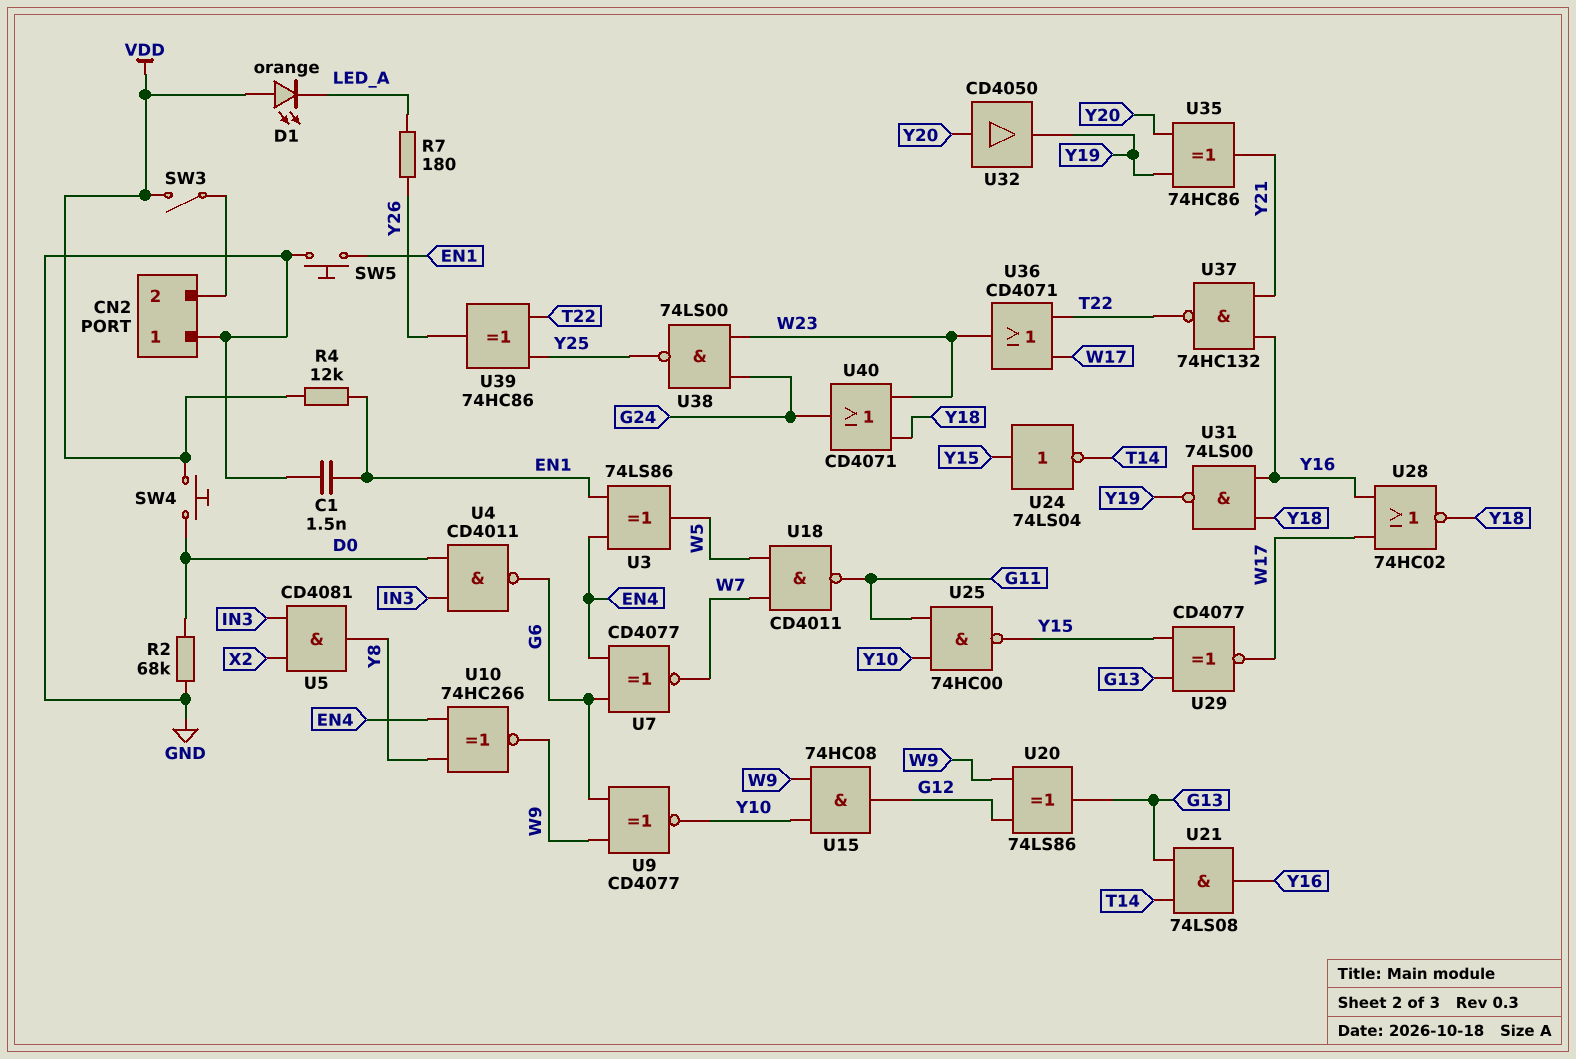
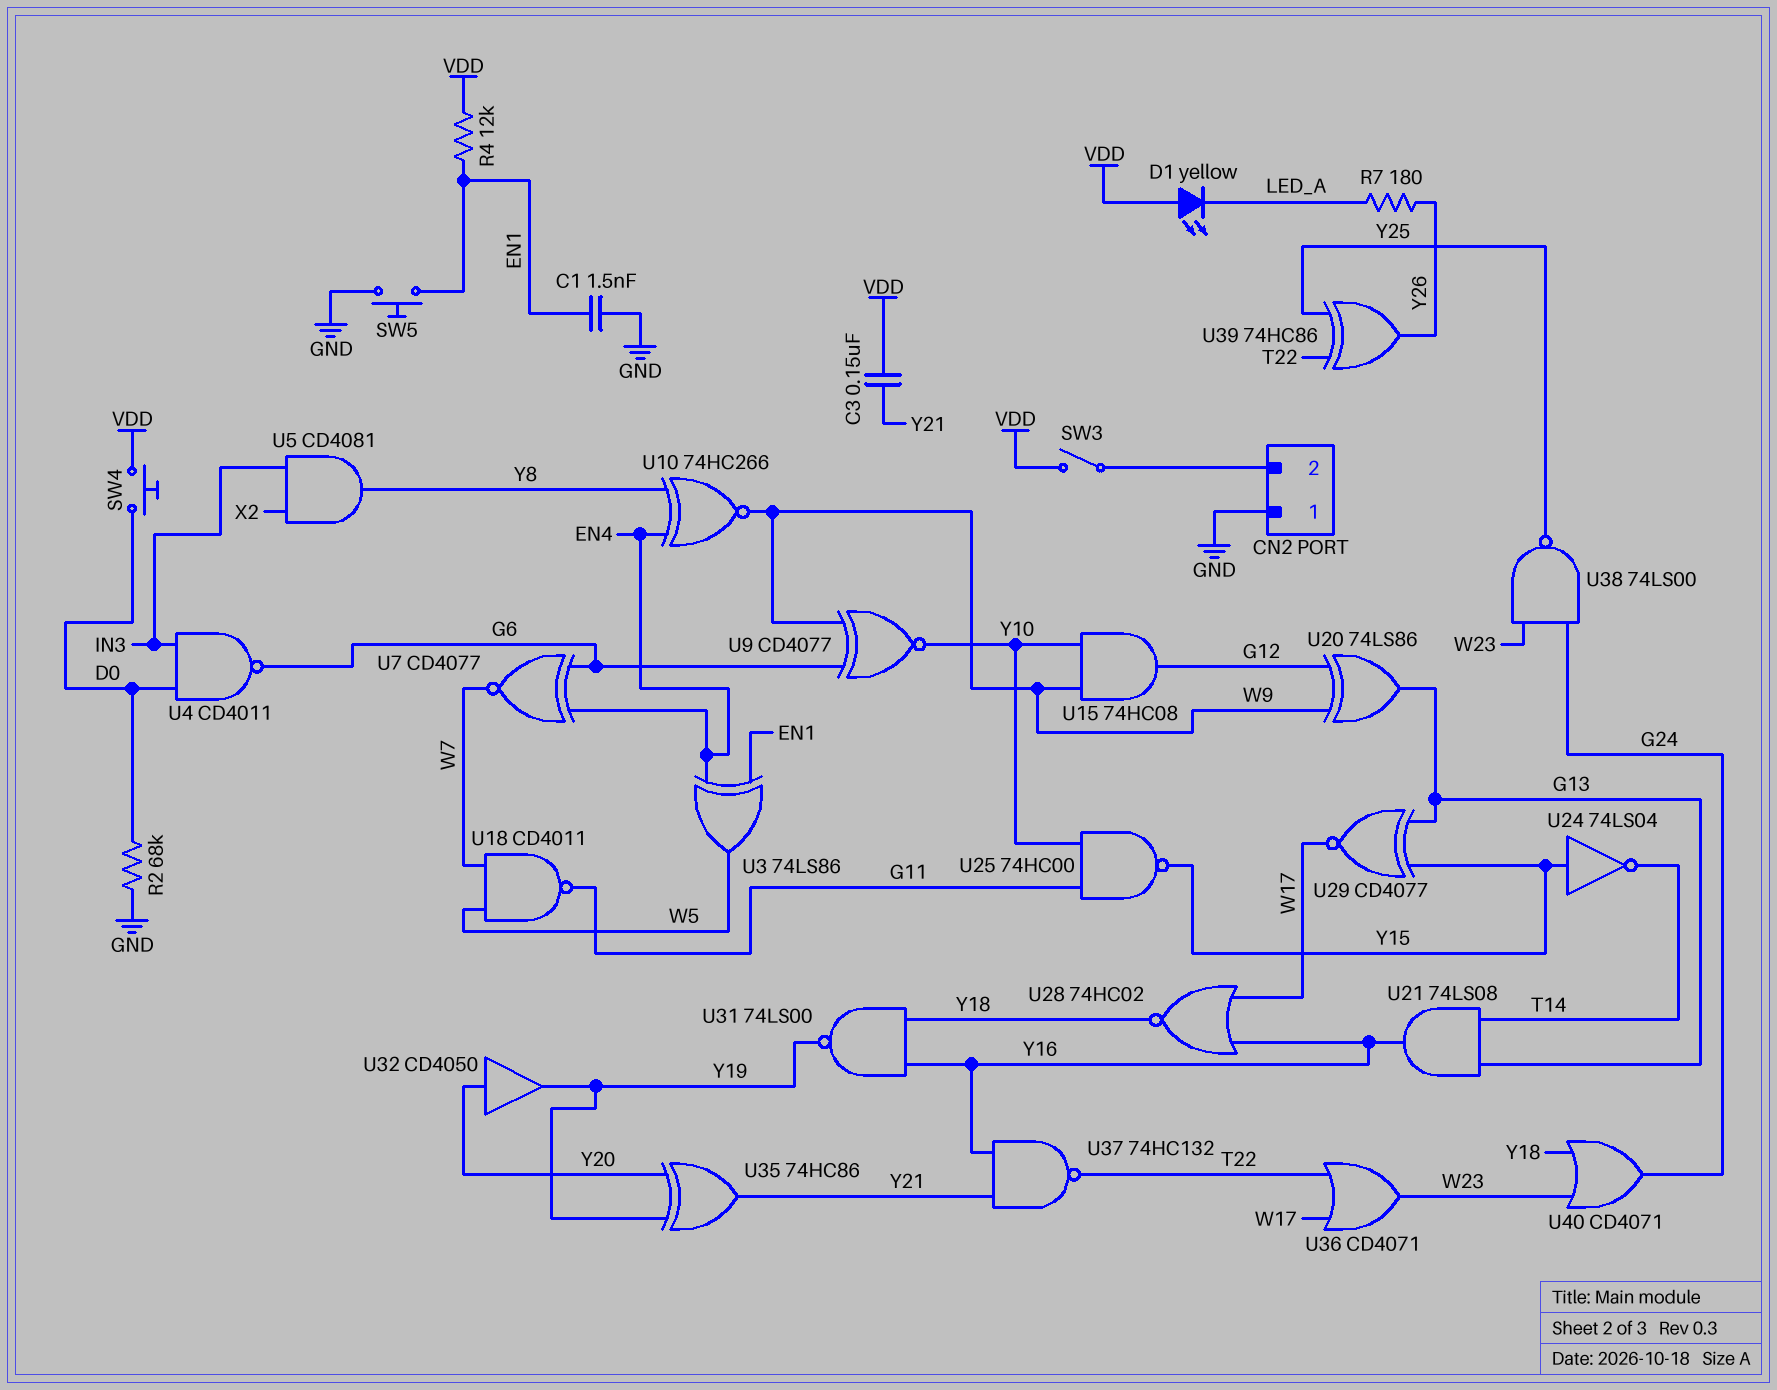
C3: none -> 150nF (VDD, Y21)
D1: LED orange (A VDD, K LED_A) -> LED yellow (A VDD, K LED_A)

